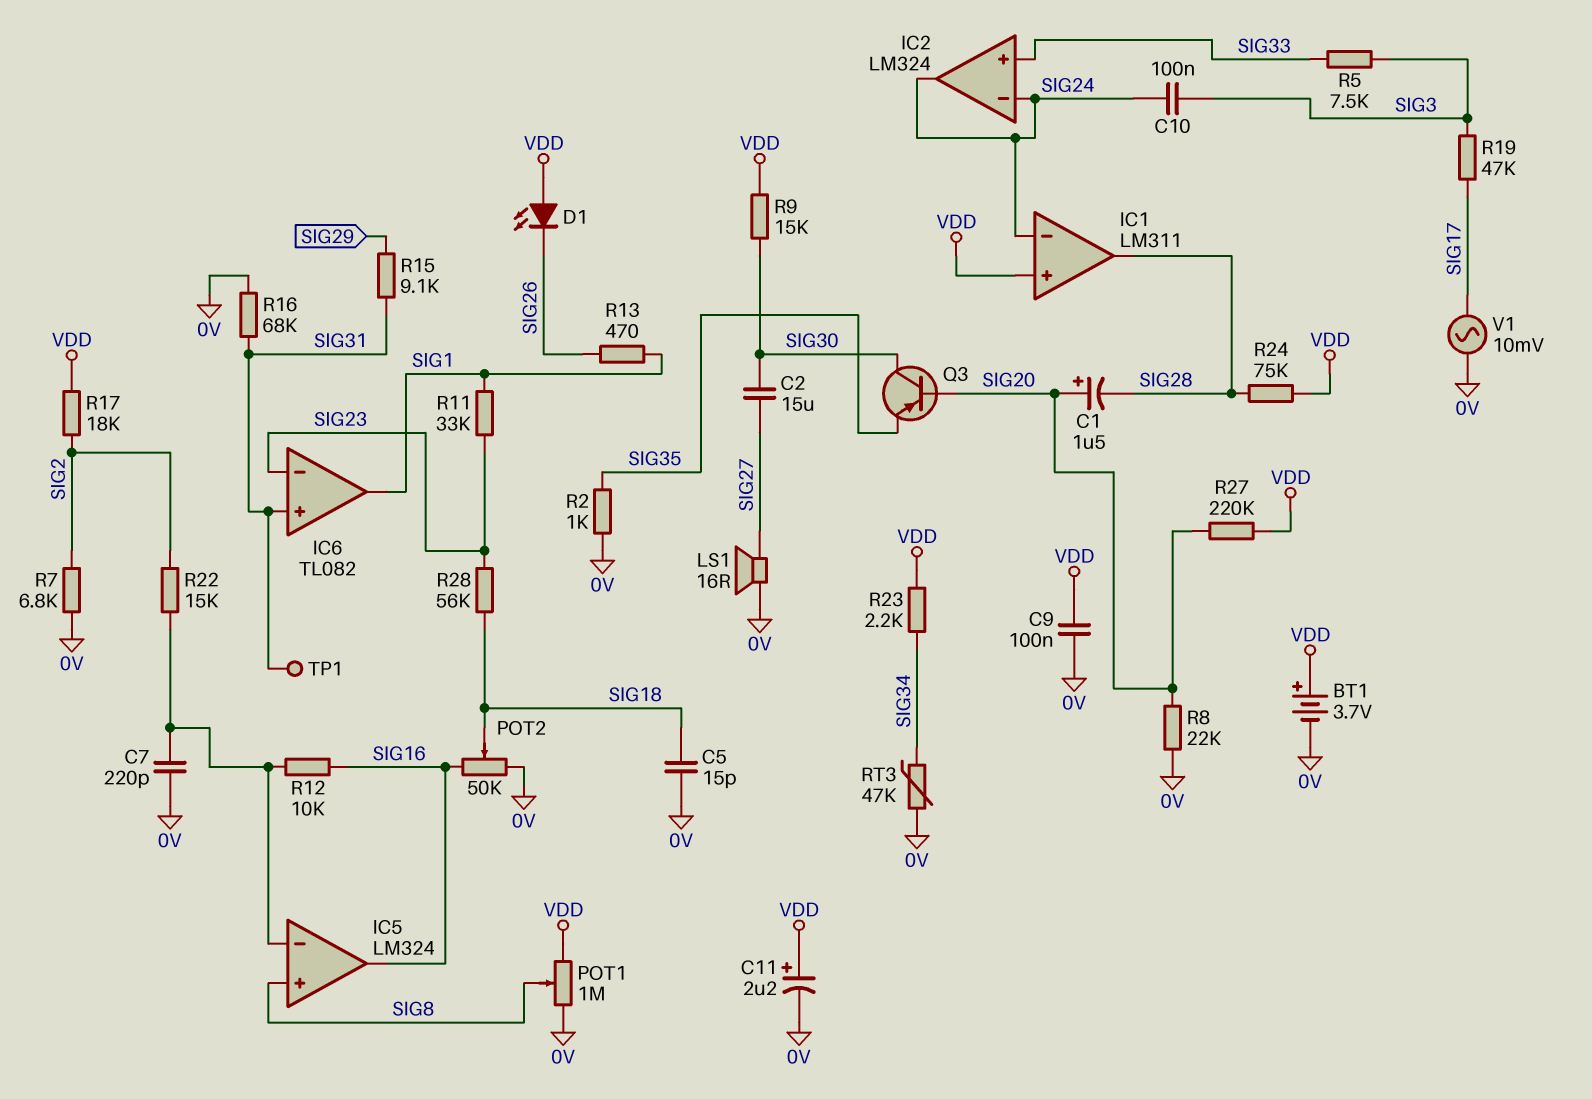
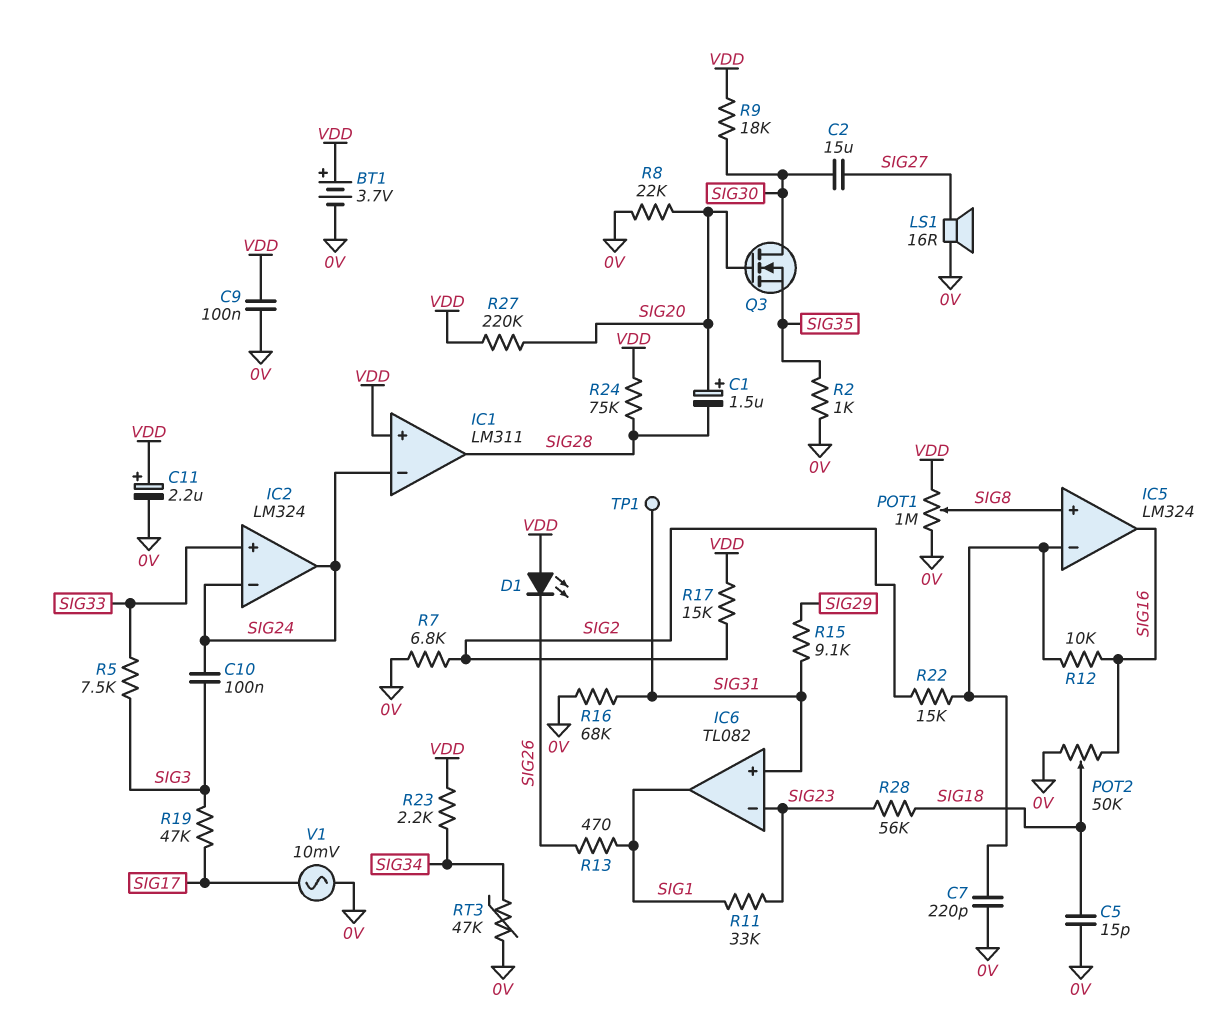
Q3: PNP (B SIG20, C SIG30, E SIG35) -> NMOS (G SIG20, D SIG30, S SIG35)
R9: 15k (SIG30, VDD) -> 18k (SIG30, VDD)
R17: 18k (SIG2, VDD) -> 15k (SIG2, VDD)

